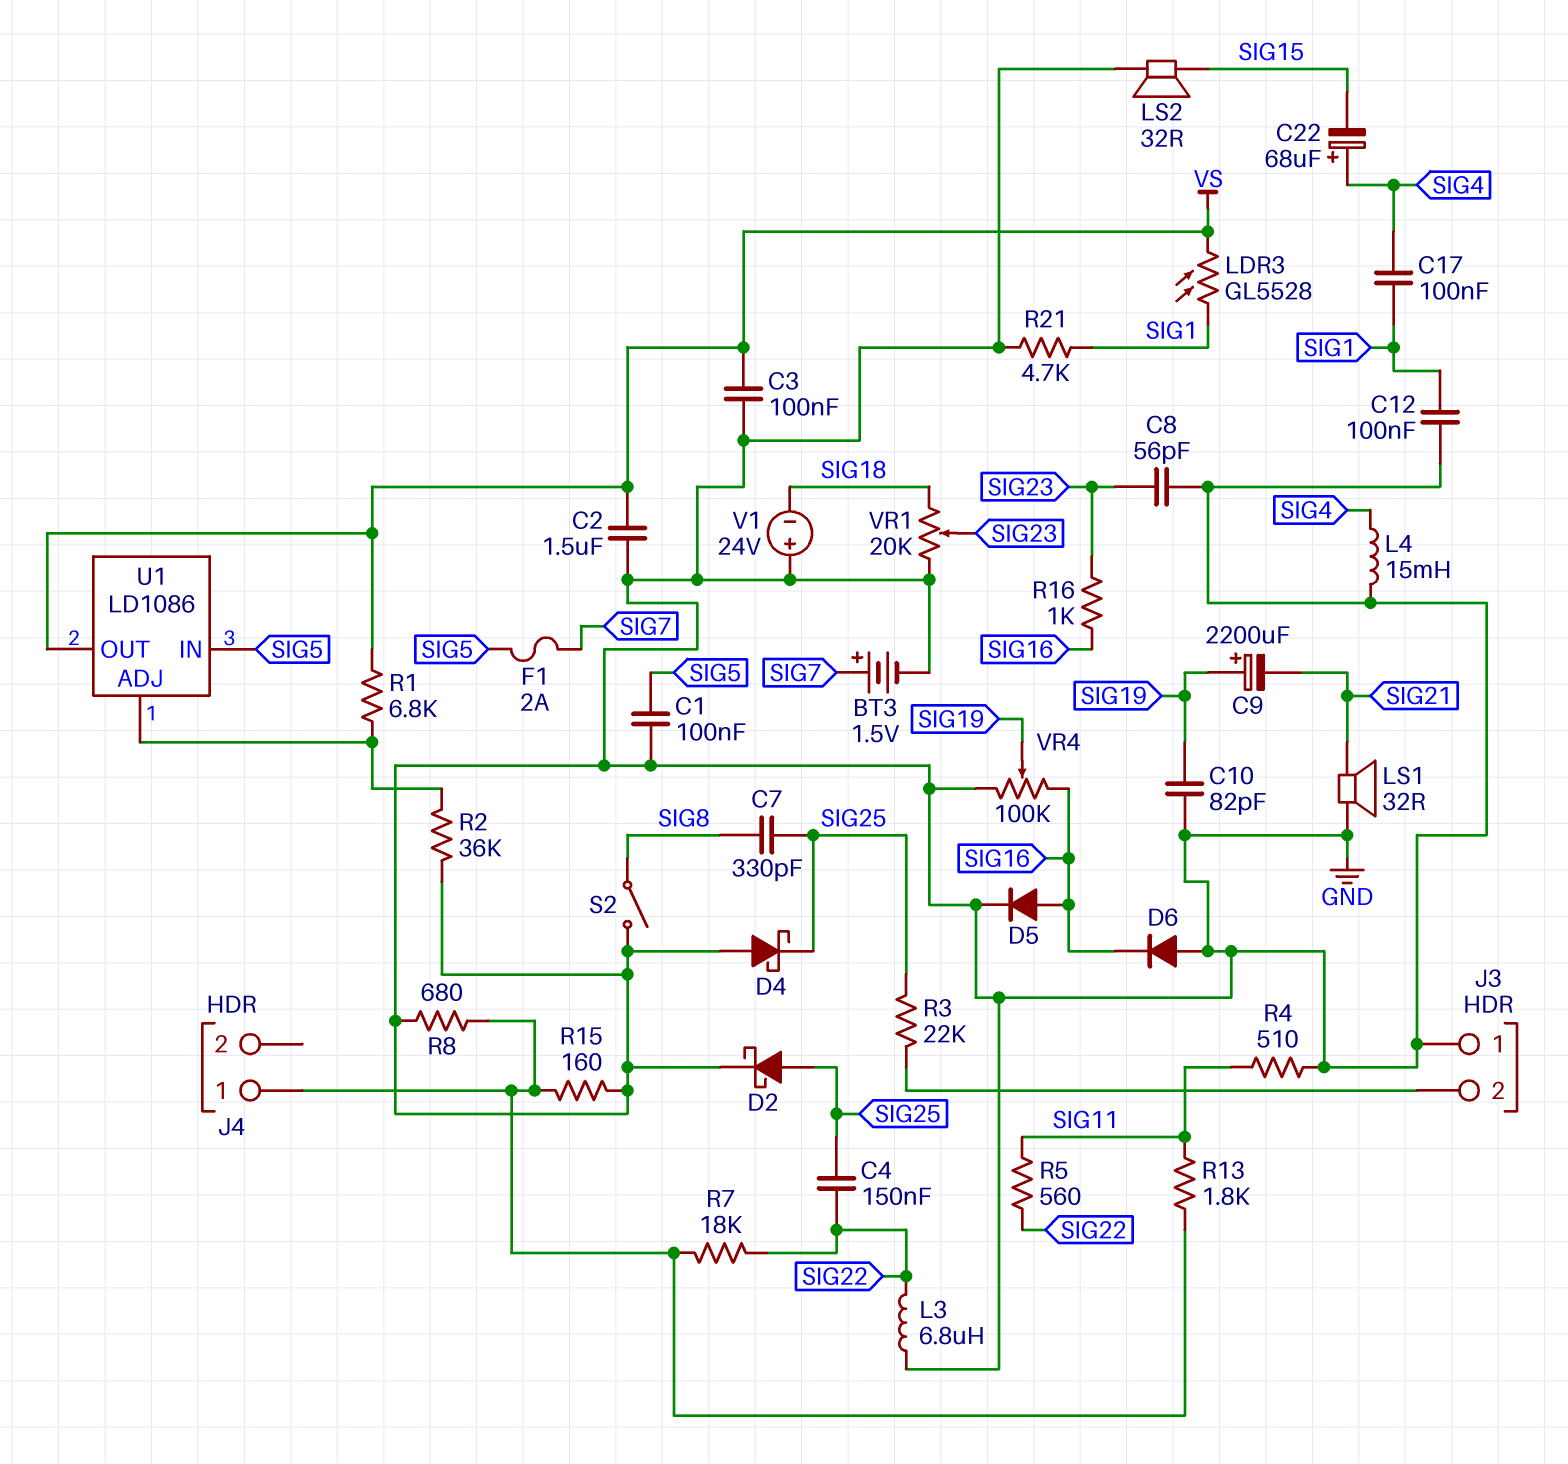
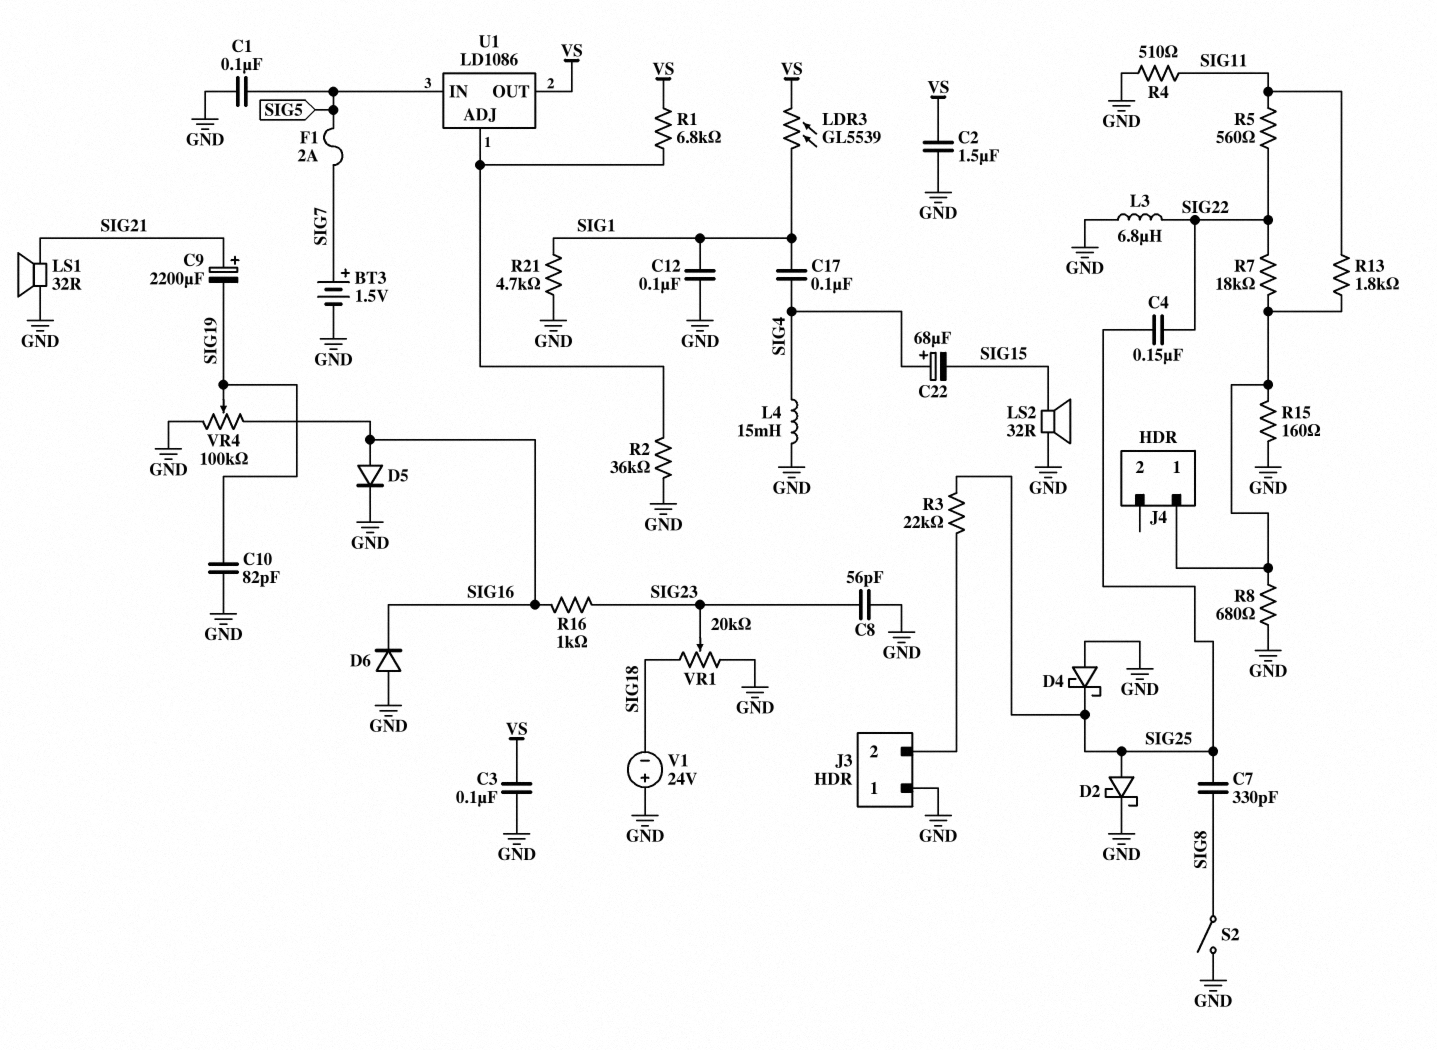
C9: 2200uF (plus SIG19, minus SIG21) -> 2200uF (plus SIG21, minus SIG19)
LDR3: GL5528 (SIG1, VS) -> GL5539 (SIG1, VS)

